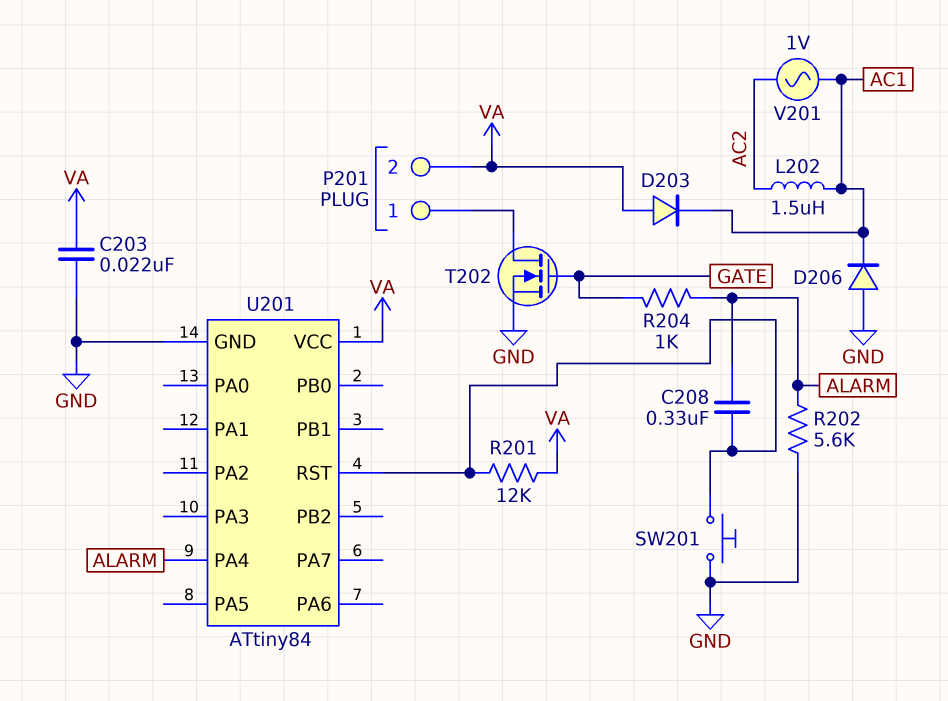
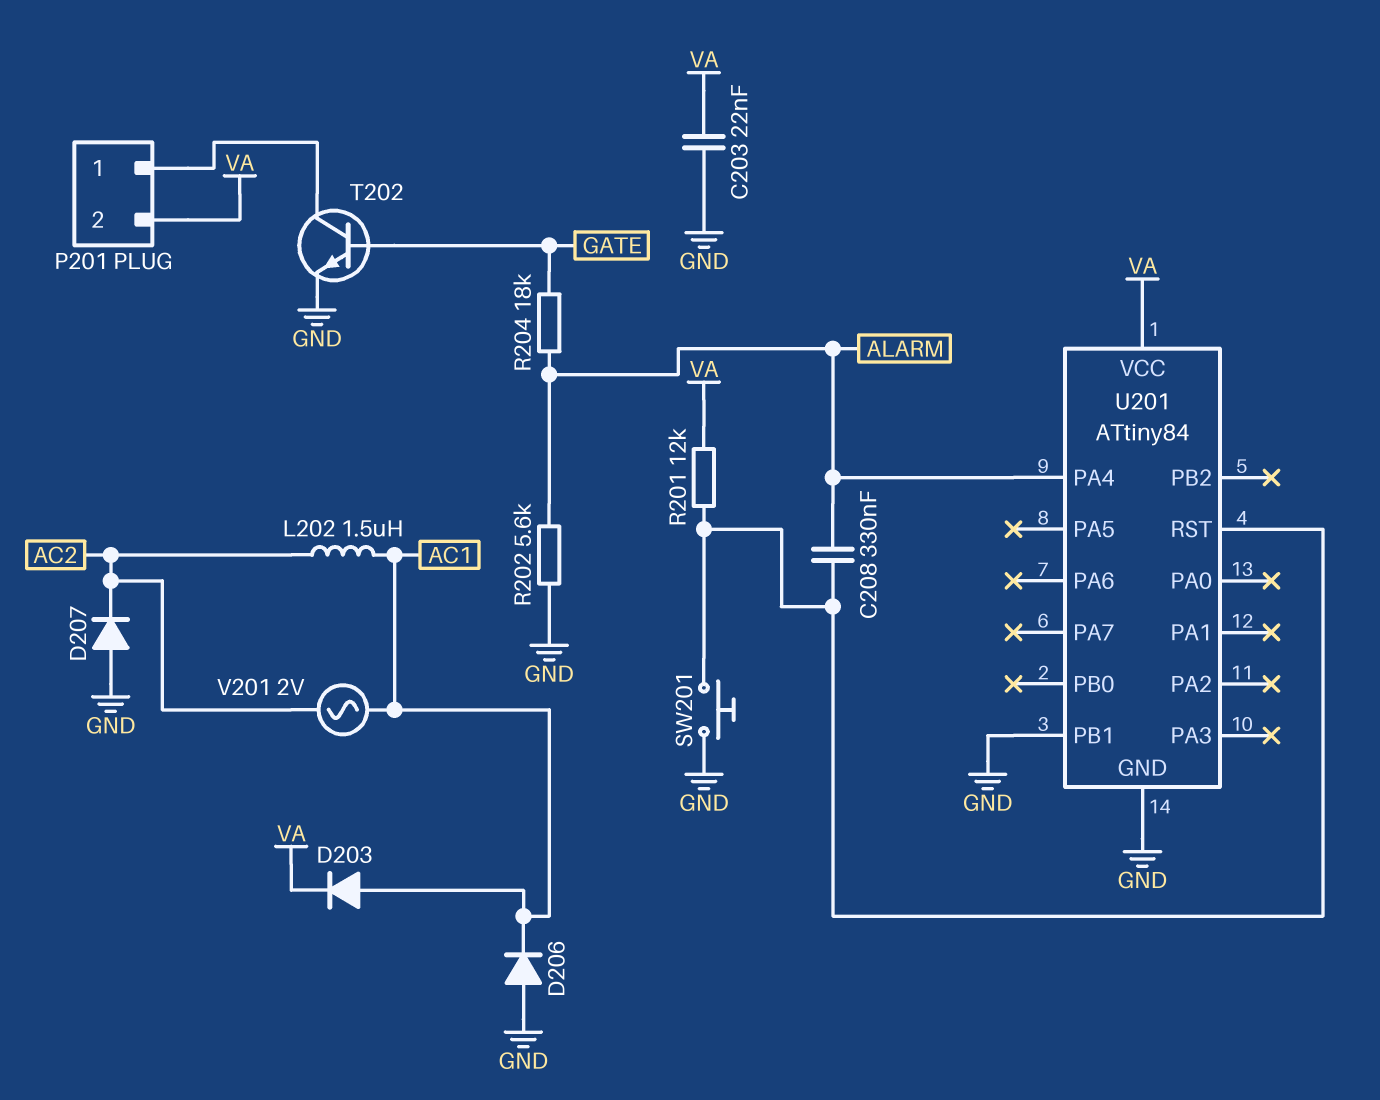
D203: diode (A VA, K AC1) -> diode (A AC1, K VA)
D207: none -> diode (A GND, K AC2)
R204: 1k (ALARM, GATE) -> 18k (ALARM, GATE)
T202: NMOS (G GATE, D P201/1, S GND) -> NPN (B GATE, C P201/1, E GND)
U201 pin PB1: none -> GND
V201: AC 1V (AC1, AC2) -> AC 2V (AC1, AC2)

